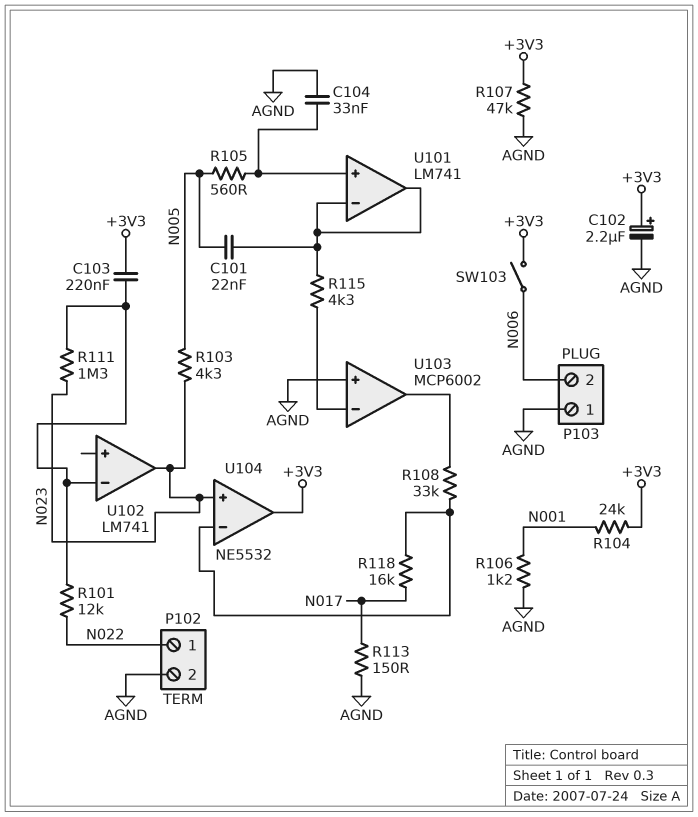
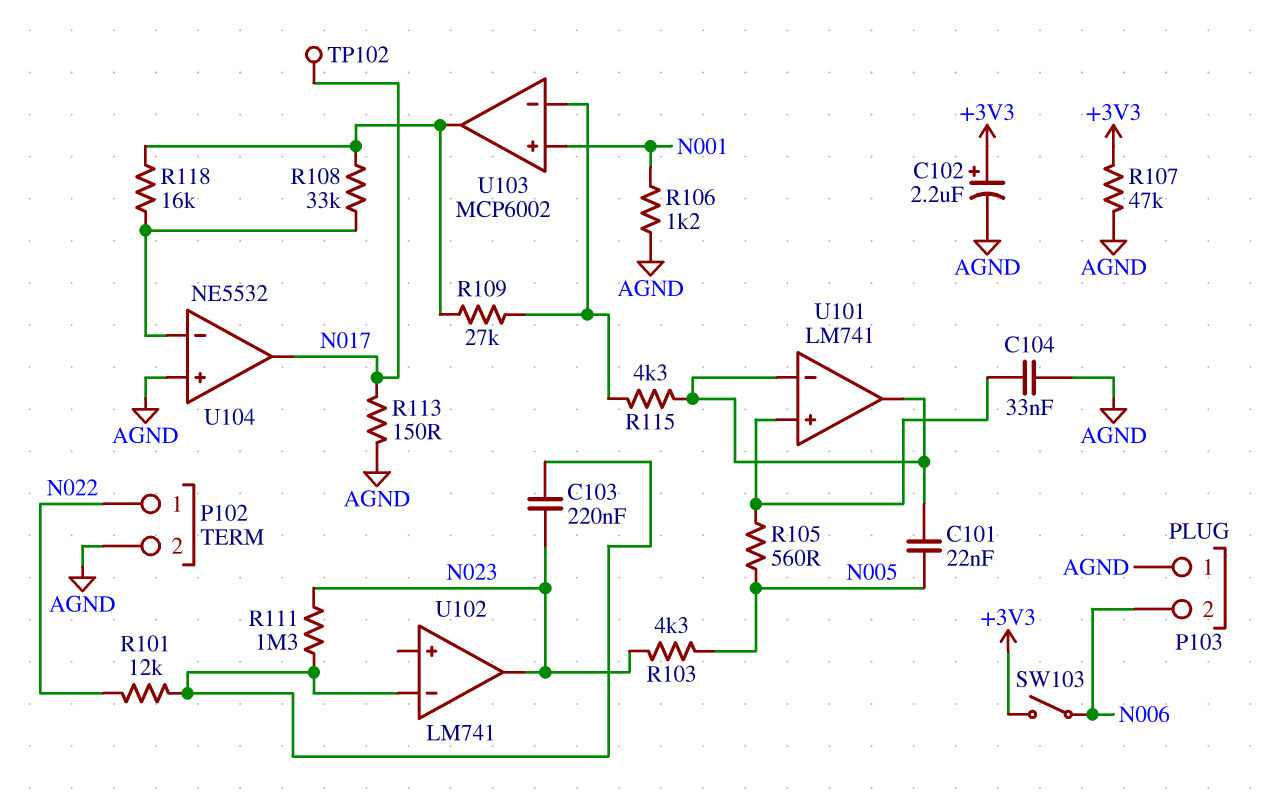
C103: 220nF (+3V3, U102/in-) -> 220nF (N023, U102/in-)
R104: 24k (+3V3, N001) -> none
R109: none -> 27k (U103/in-, U103/out)
R118: 16k (N017, U104/in-) -> 16k (U103/out, U104/in-)
TP102: none -> test point (N017)
U103 pin in+: AGND -> N001
U104 pin in+: N023 -> AGND
U104 pin out: +3V3 -> N017

